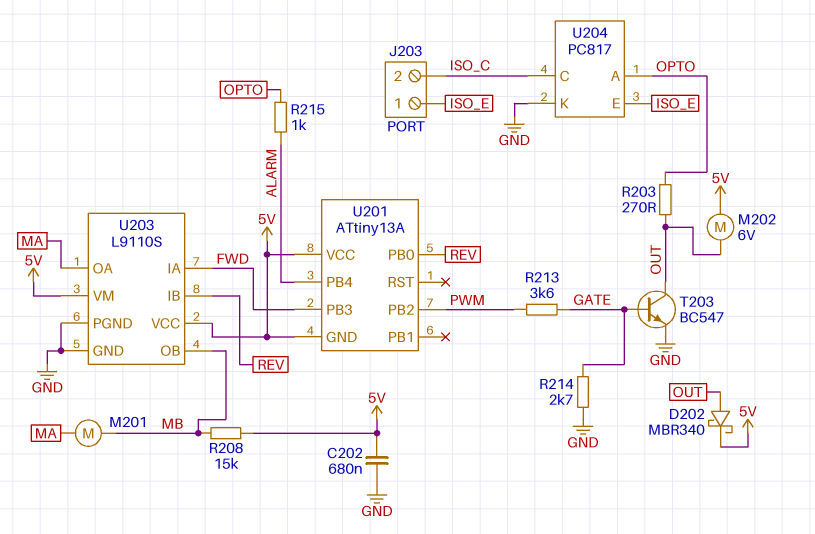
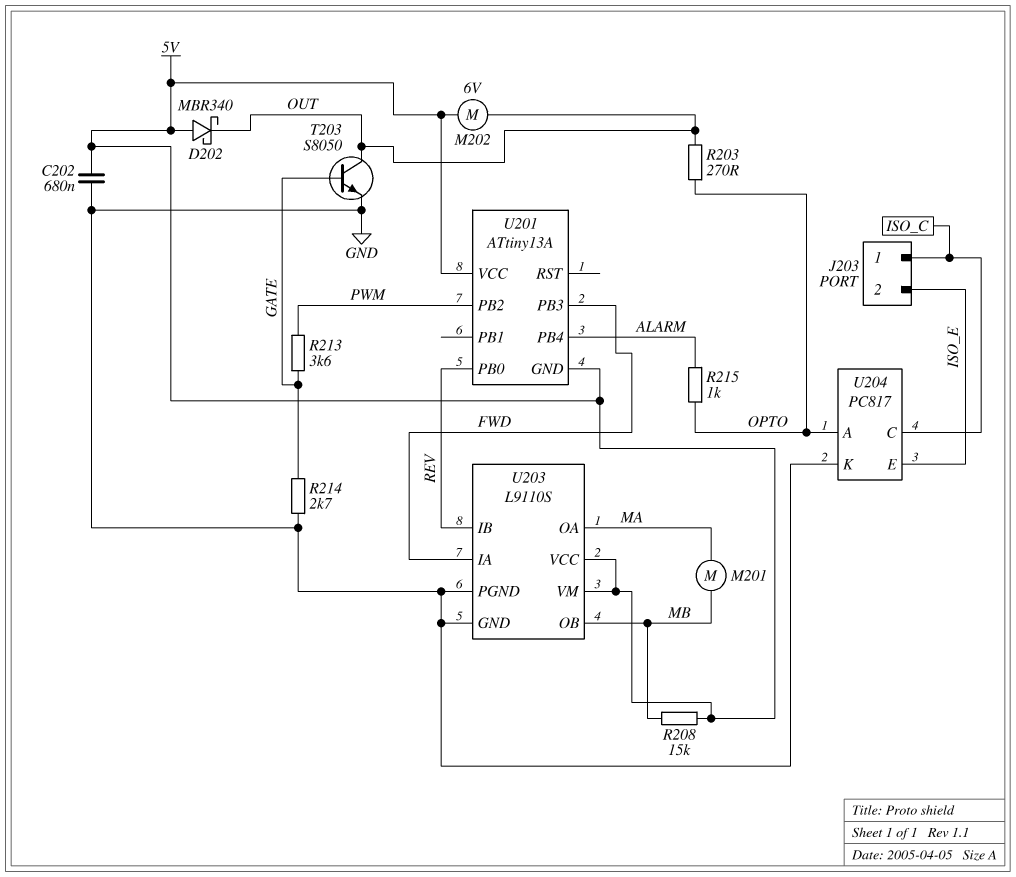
D202: schottky MBR340 (A OUT, K 5V) -> schottky MBR340 (A 5V, K OUT)
J203 pin 1: ISO_E -> ISO_C
J203 pin 2: ISO_C -> ISO_E
T203: NPN BC547 (B GATE, C OUT, E GND) -> NPN S8050 (B GATE, C OUT, E GND)

